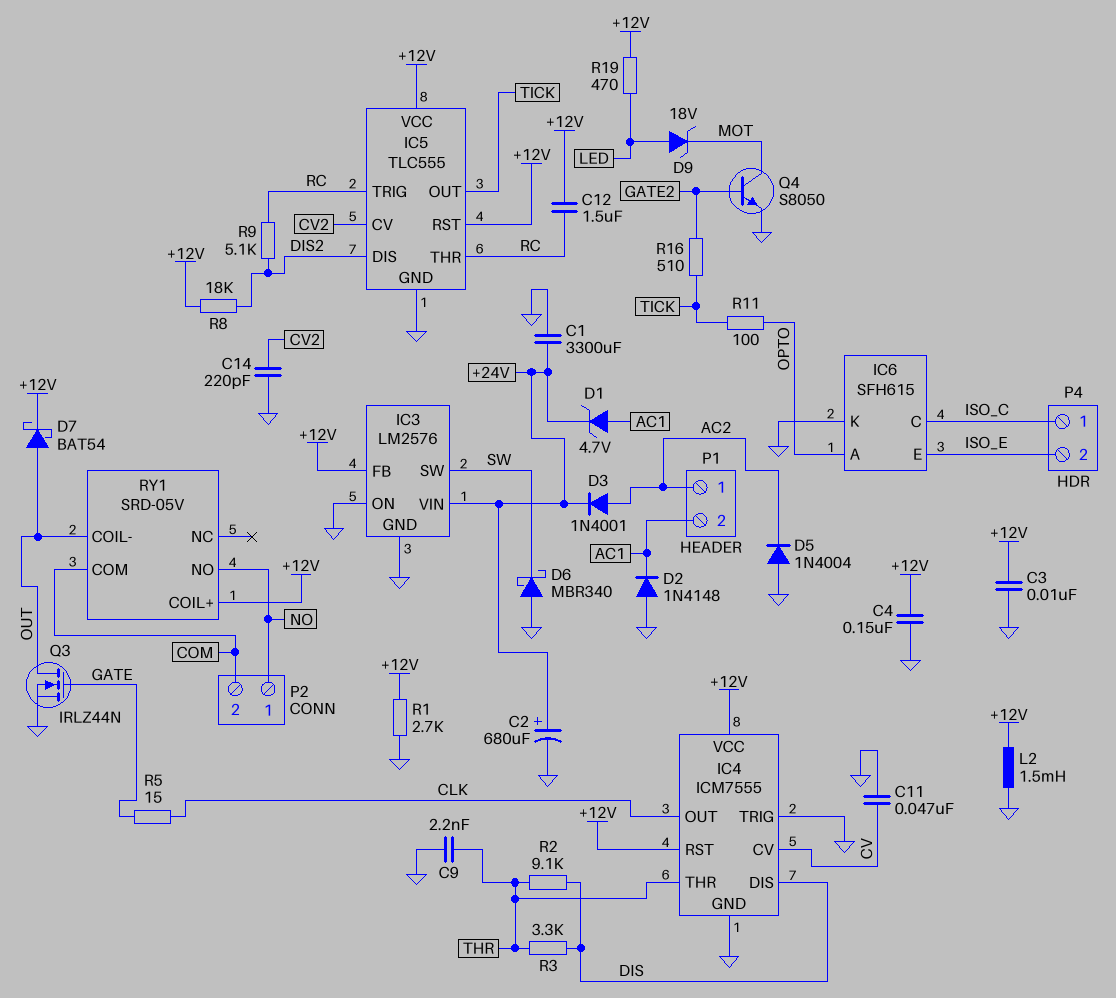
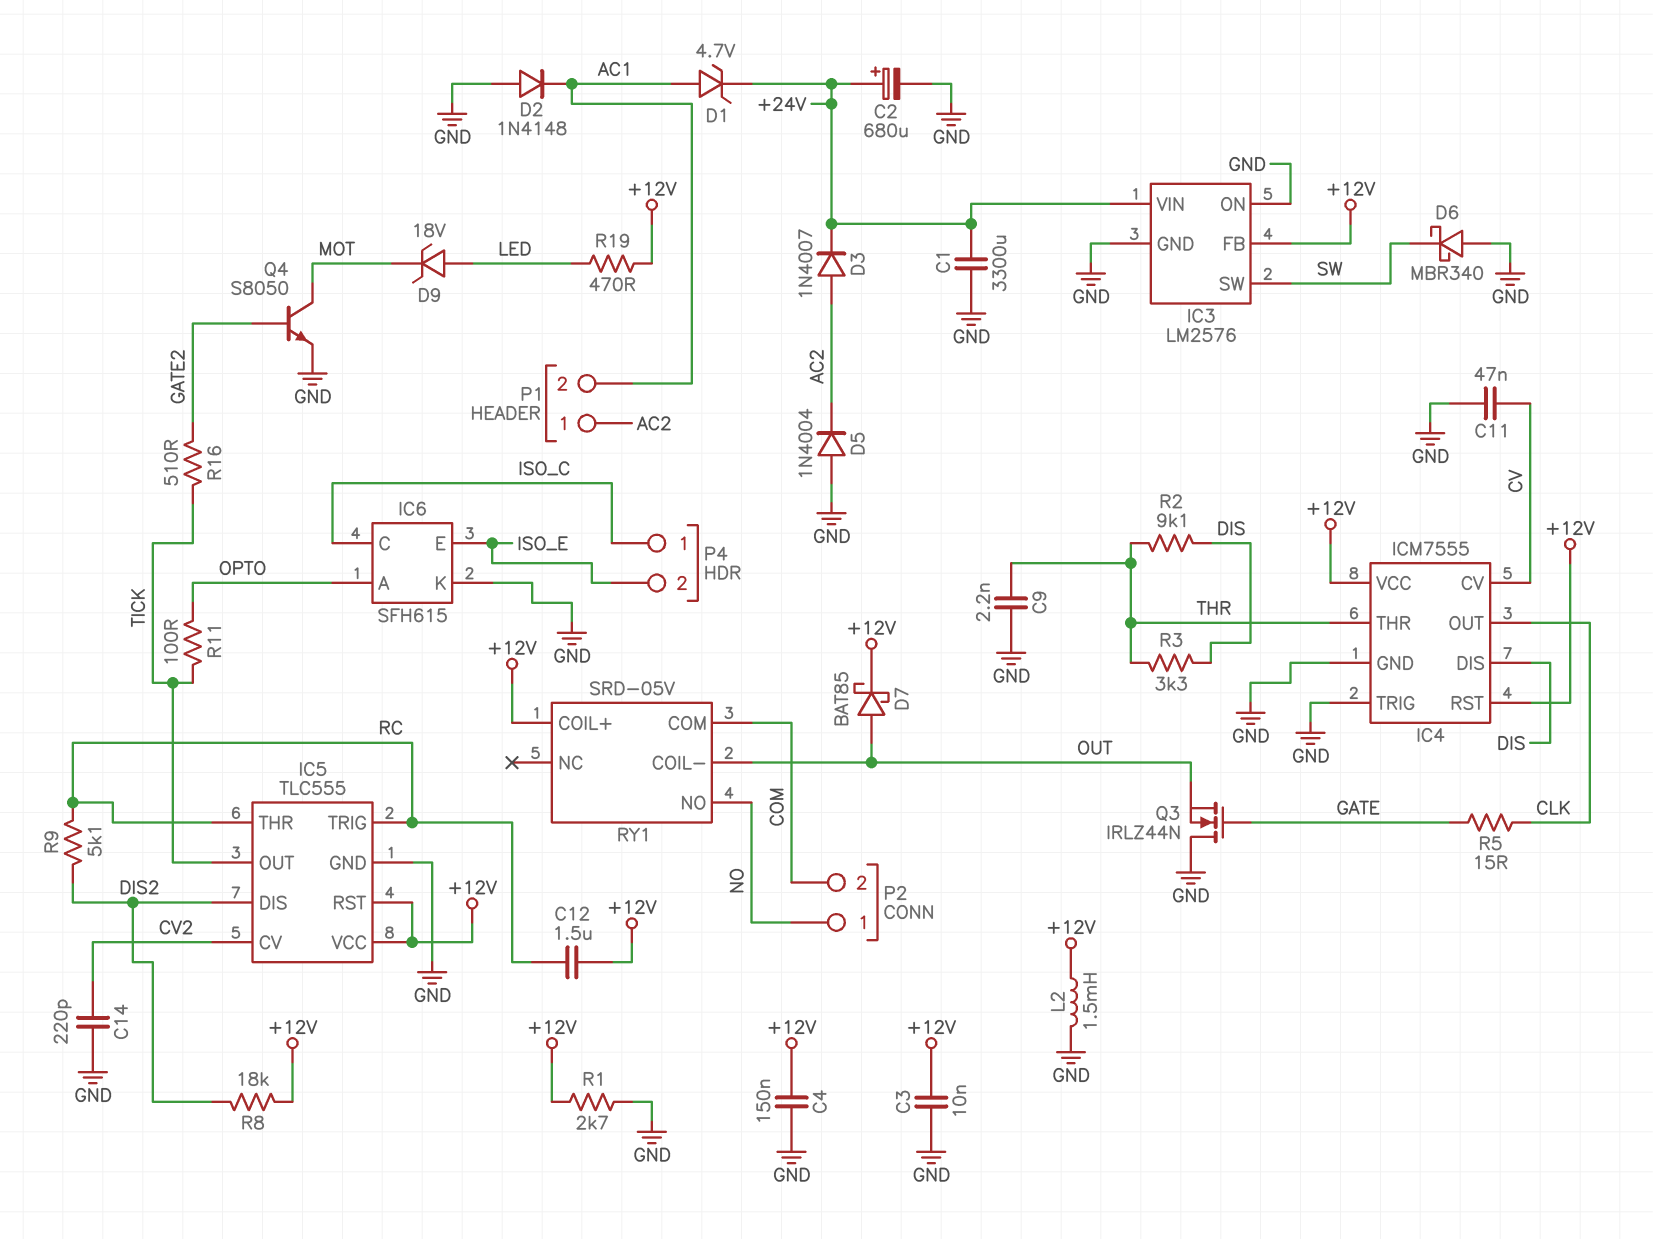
D3: diode 1N4001 (A AC2, K +24V) -> diode 1N4007 (A AC2, K +24V)
D7: schottky BAT54 (A OUT, K +12V) -> schottky BAT85 (A OUT, K +12V)
Q3: NMOS IRLZ44N (G GATE, D OUT, S GND) -> NMOS IRLZ44N (G GATE, D GND, S OUT)

